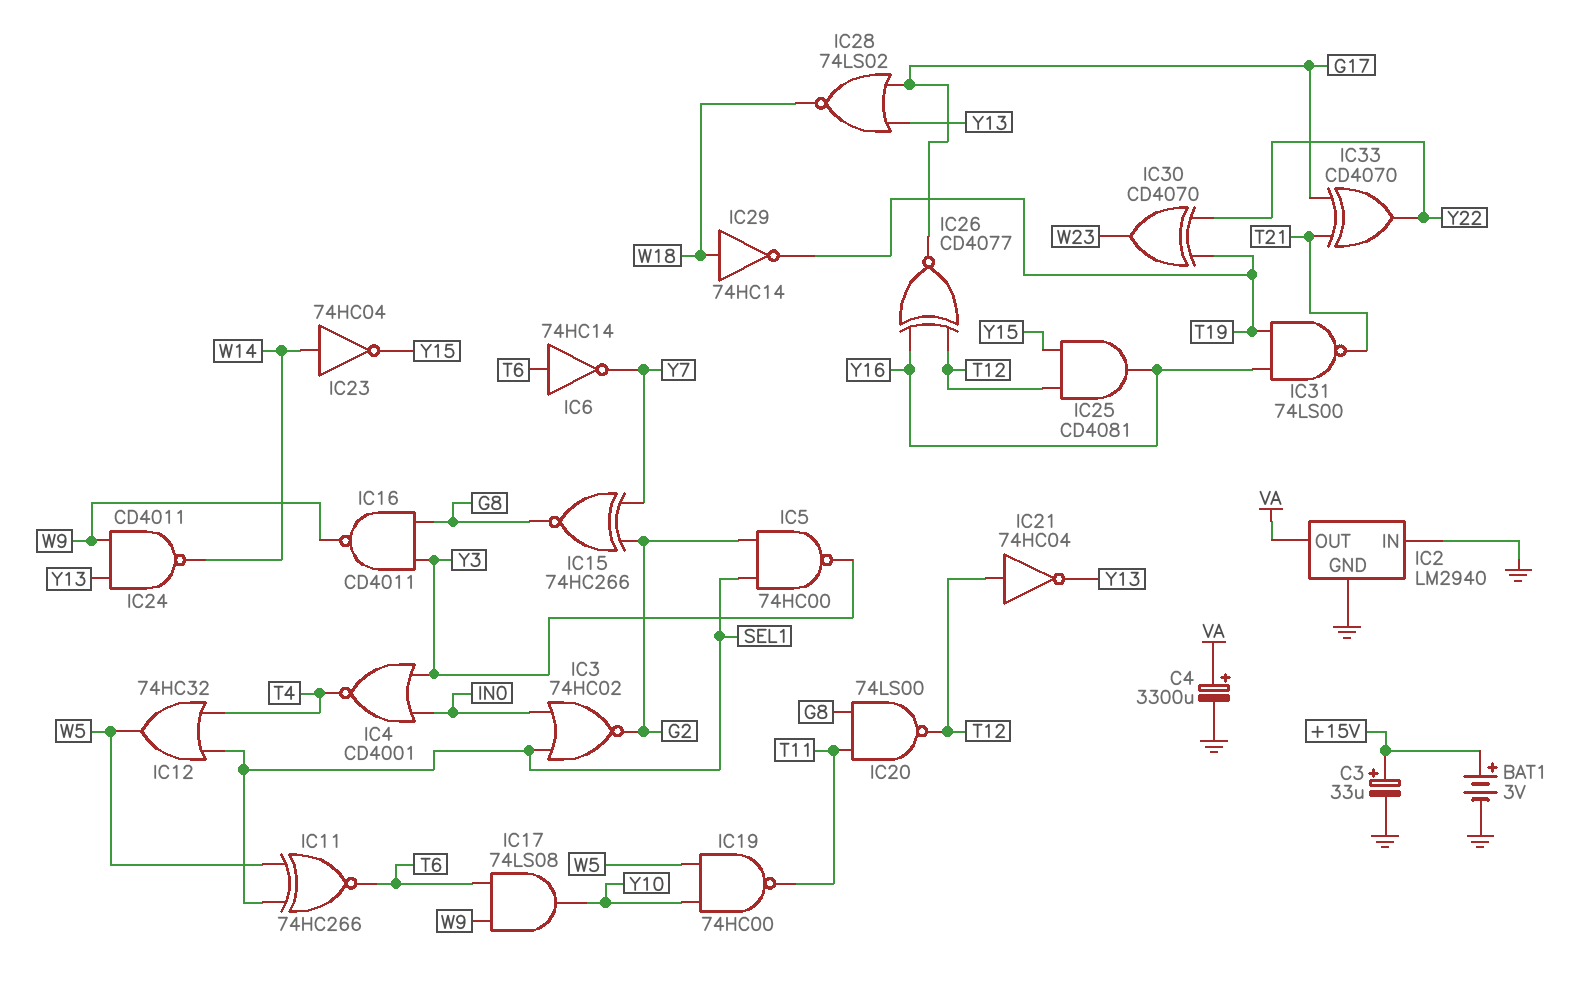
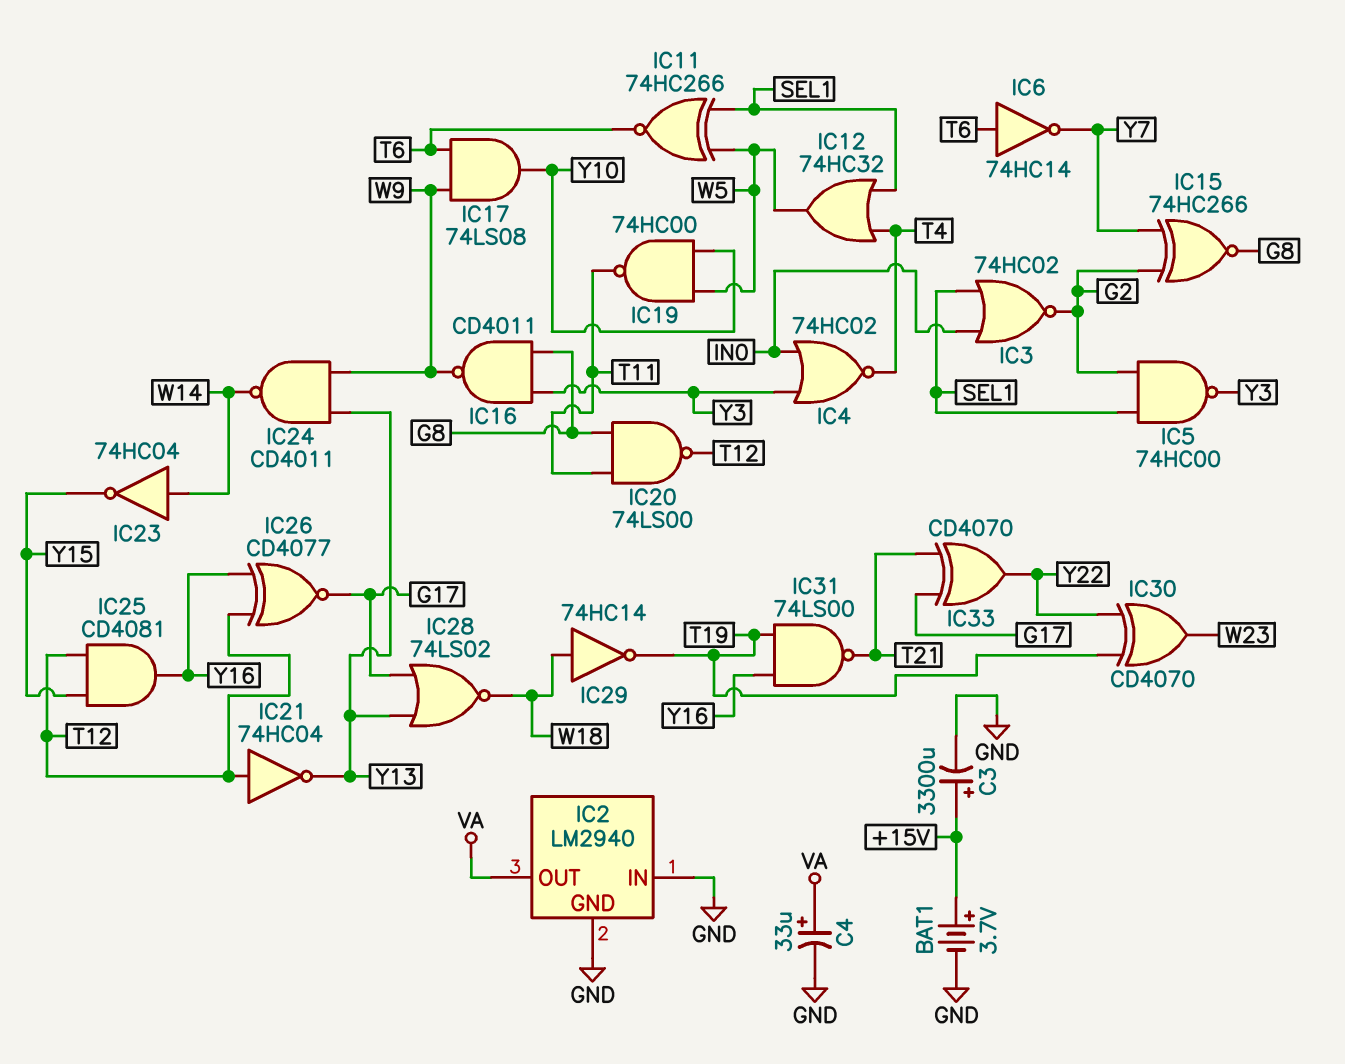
BAT1: 3V (plus +15V, minus GND) -> 3.7V (plus +15V, minus GND)
C3: 33uF (plus +15V, minus GND) -> 3300uF (plus +15V, minus GND)
C4: 3300uF (plus VA, minus GND) -> 33uF (plus VA, minus GND)
IC4: NOR CD4001 (in IN0, in Y3, out T4) -> NOR 74HC02 (in IN0, in Y3, out T4)

